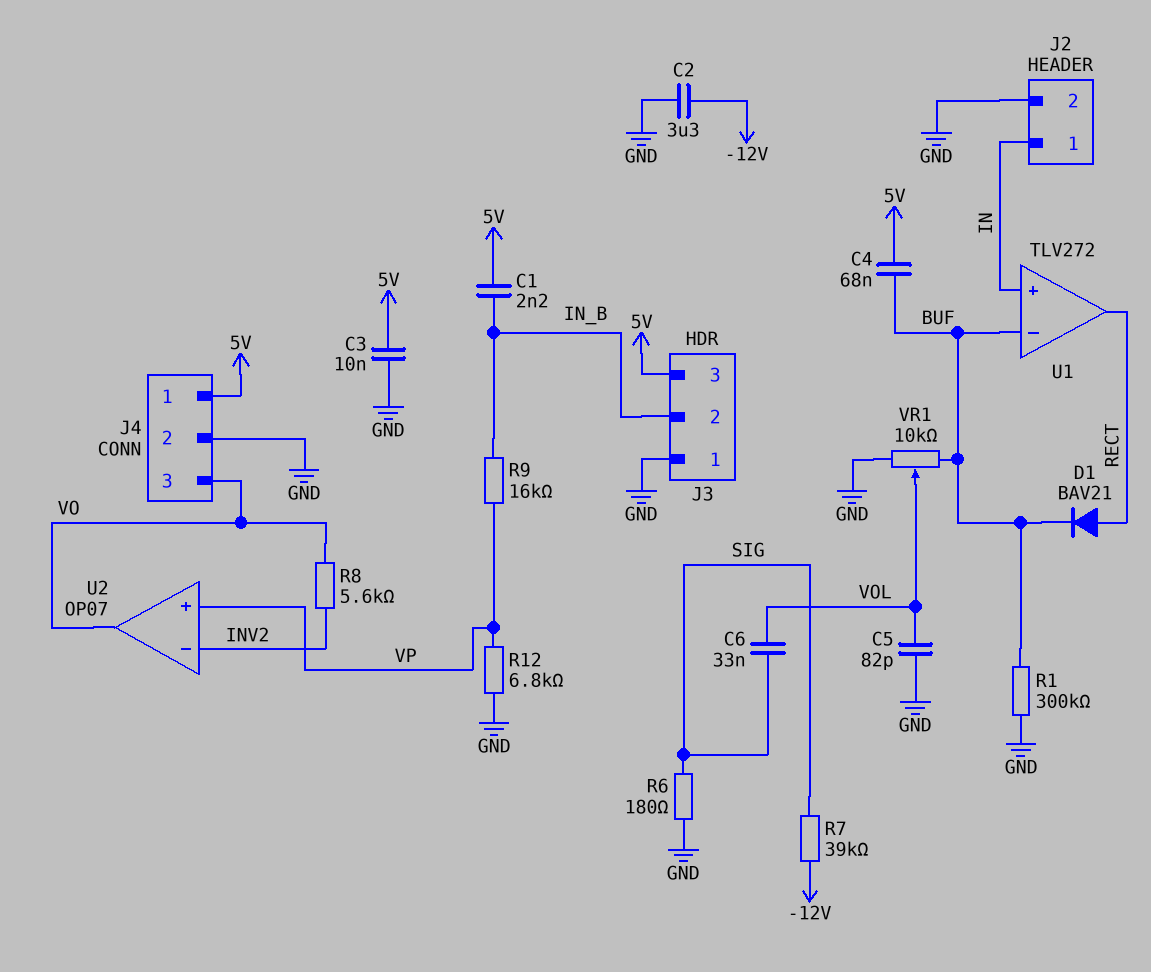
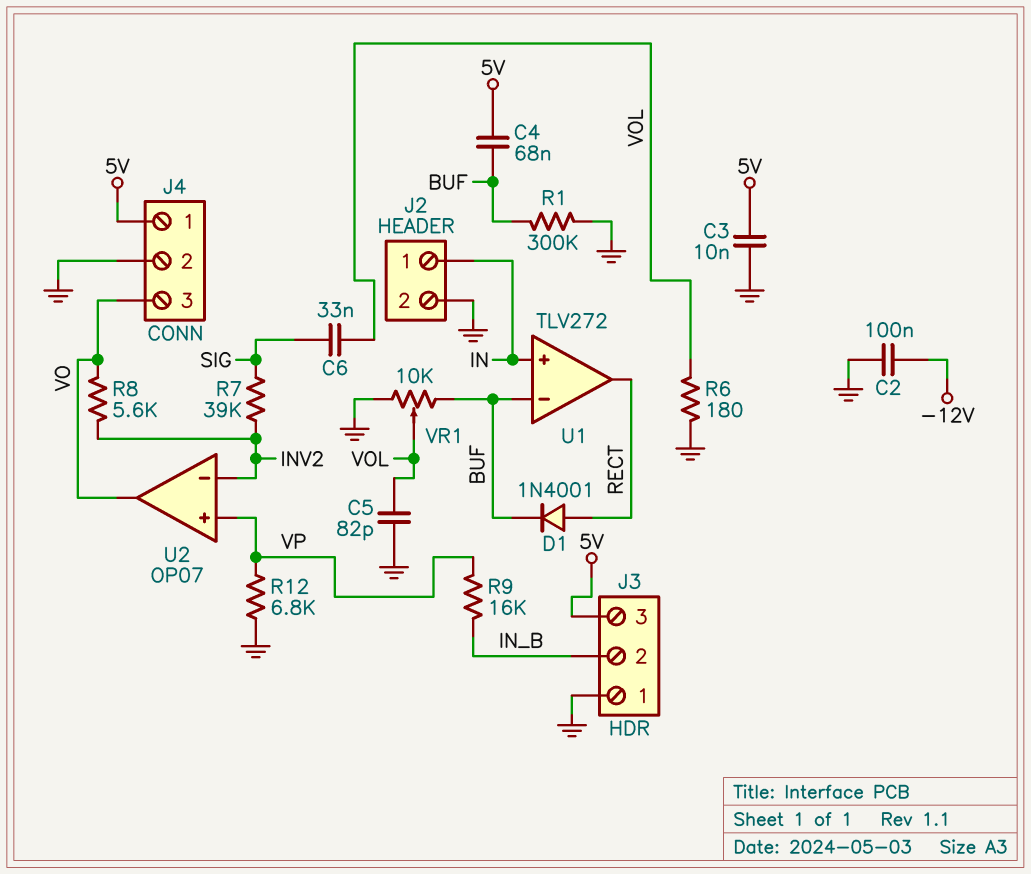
C1: 2.2nF (5V, IN_B) -> none
C2: 3.3uF (-12V, GND) -> 100nF (-12V, GND)
D1: diode BAV21 (A RECT, K BUF) -> diode 1N4001 (A RECT, K BUF)
R6: 180 (GND, SIG) -> 180 (GND, VOL)
R7: 39k (-12V, SIG) -> 39k (INV2, SIG)

